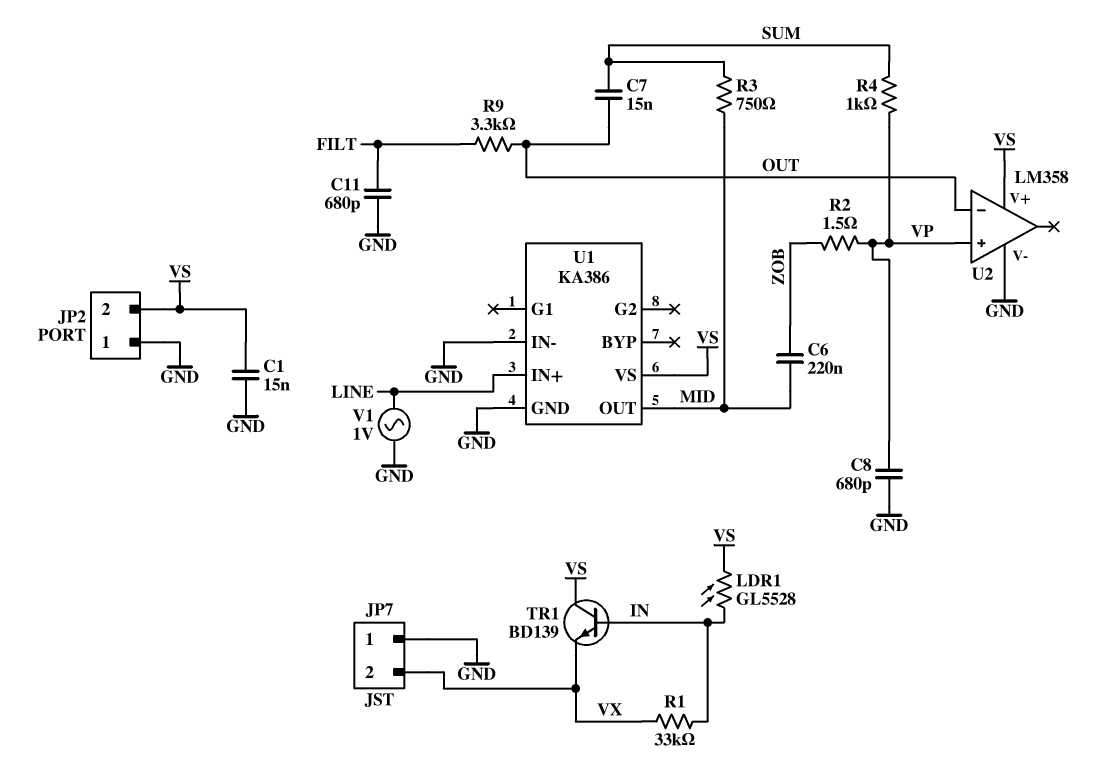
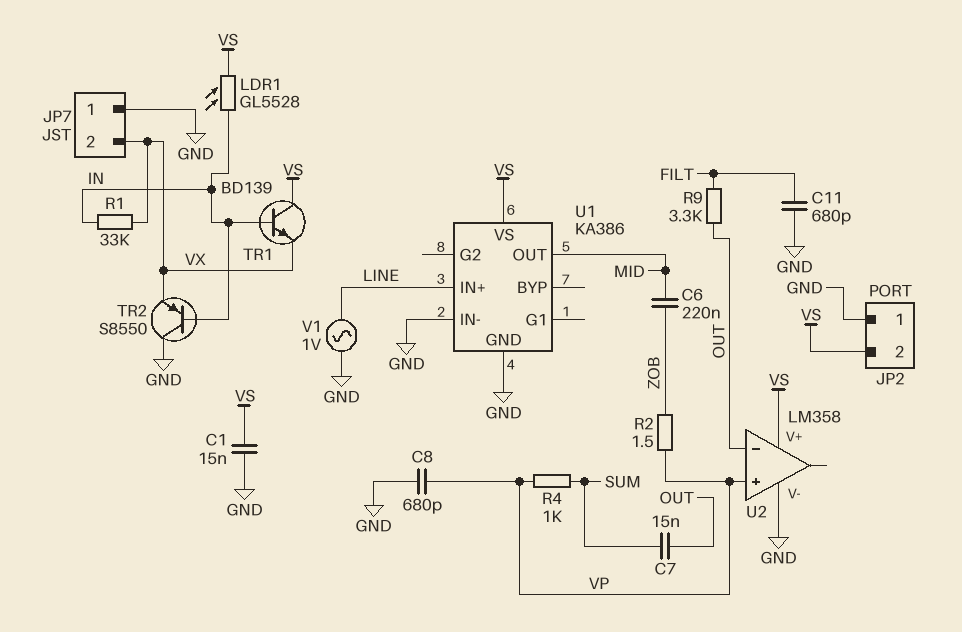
R3: 750 (MID, SUM) -> none
TR2: none -> PNP S8550 (B IN, C GND, E VX)

